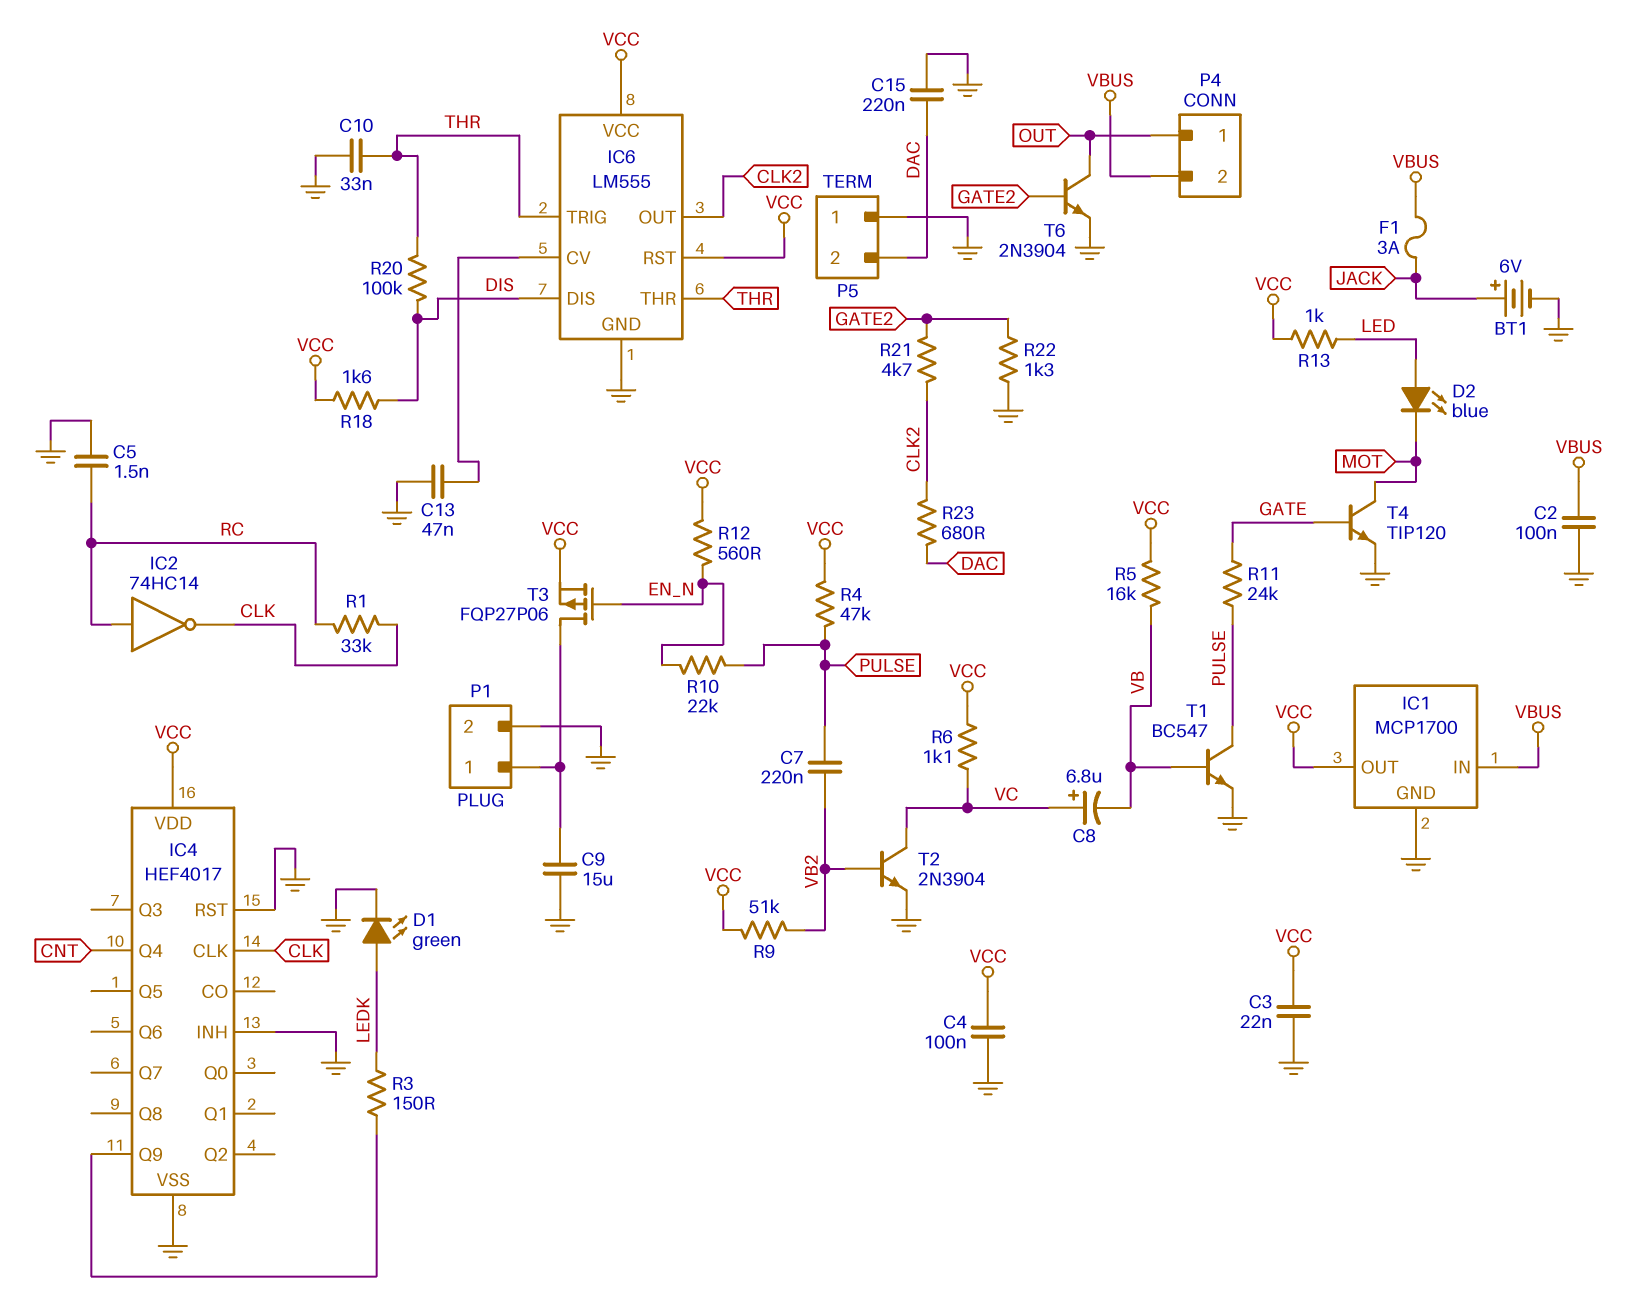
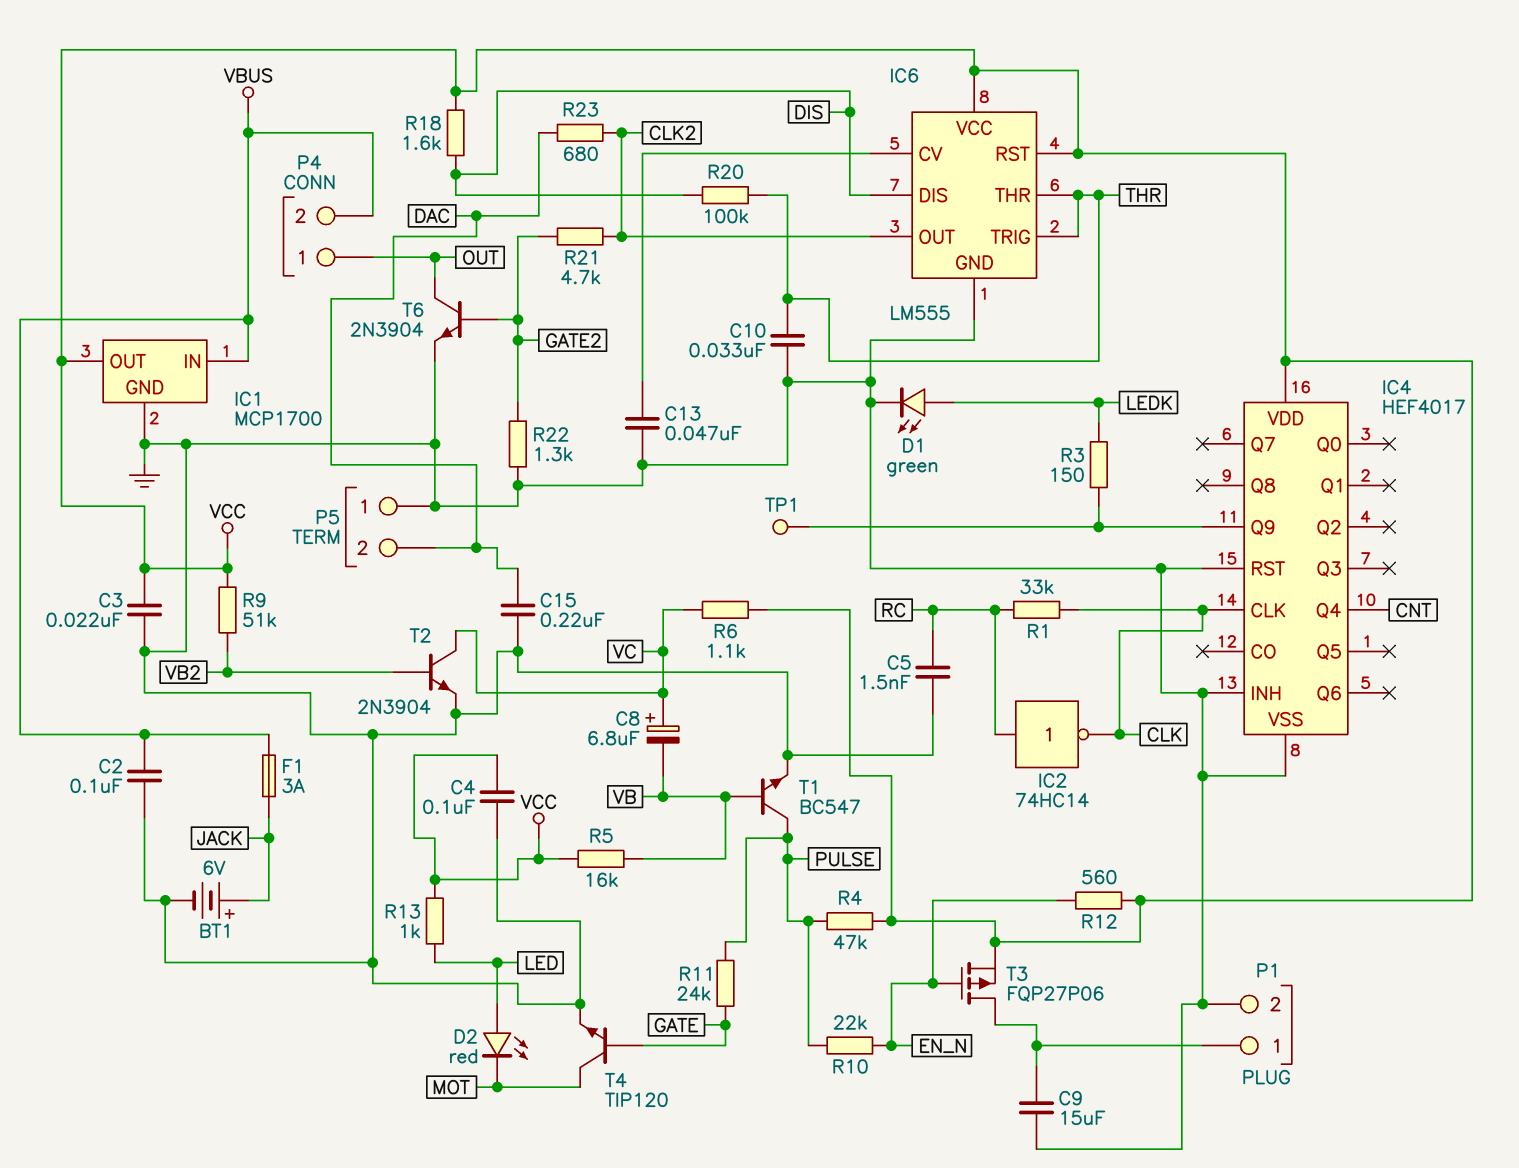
C7: 220nF (PULSE, VB2) -> none
D2: LED blue (A LED, K MOT) -> LED red (A LED, K MOT)
TP1: none -> test point (IC4/Q9)

